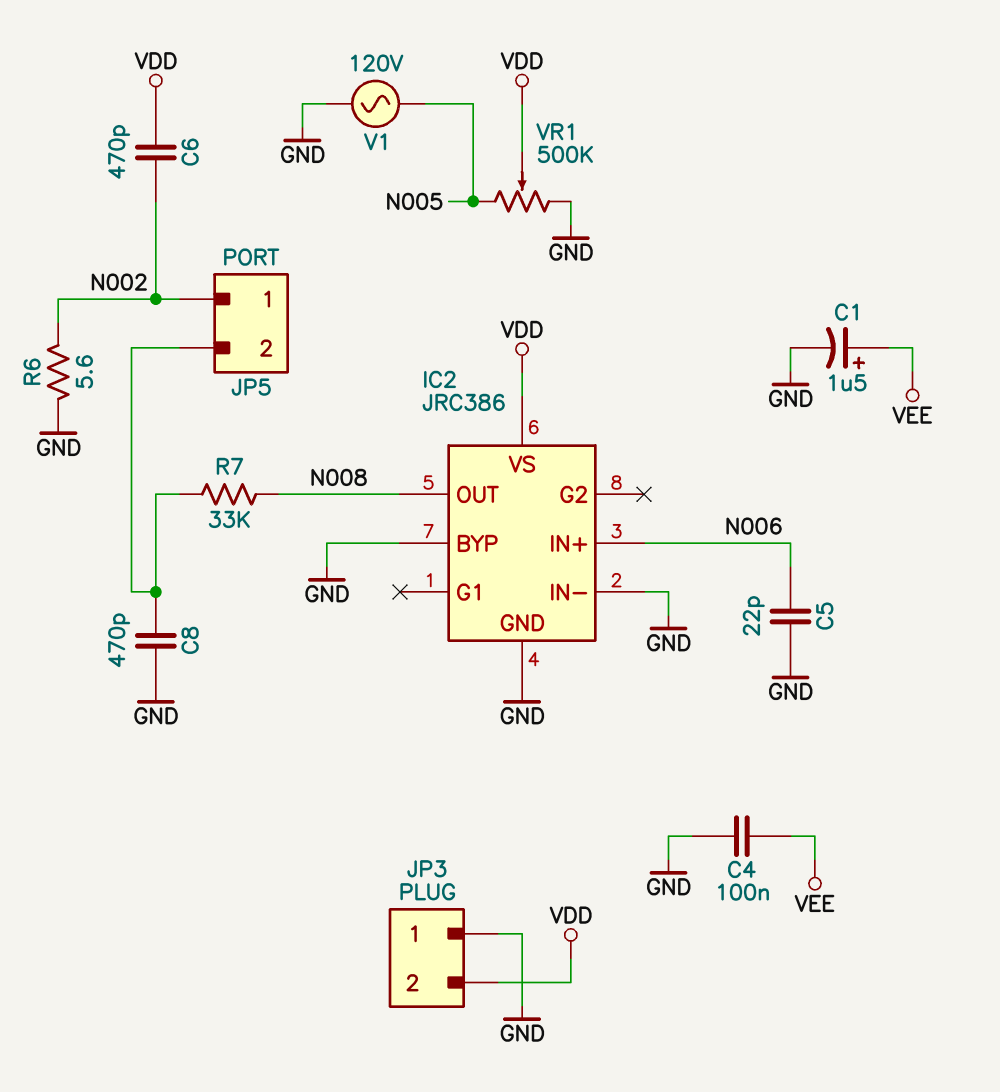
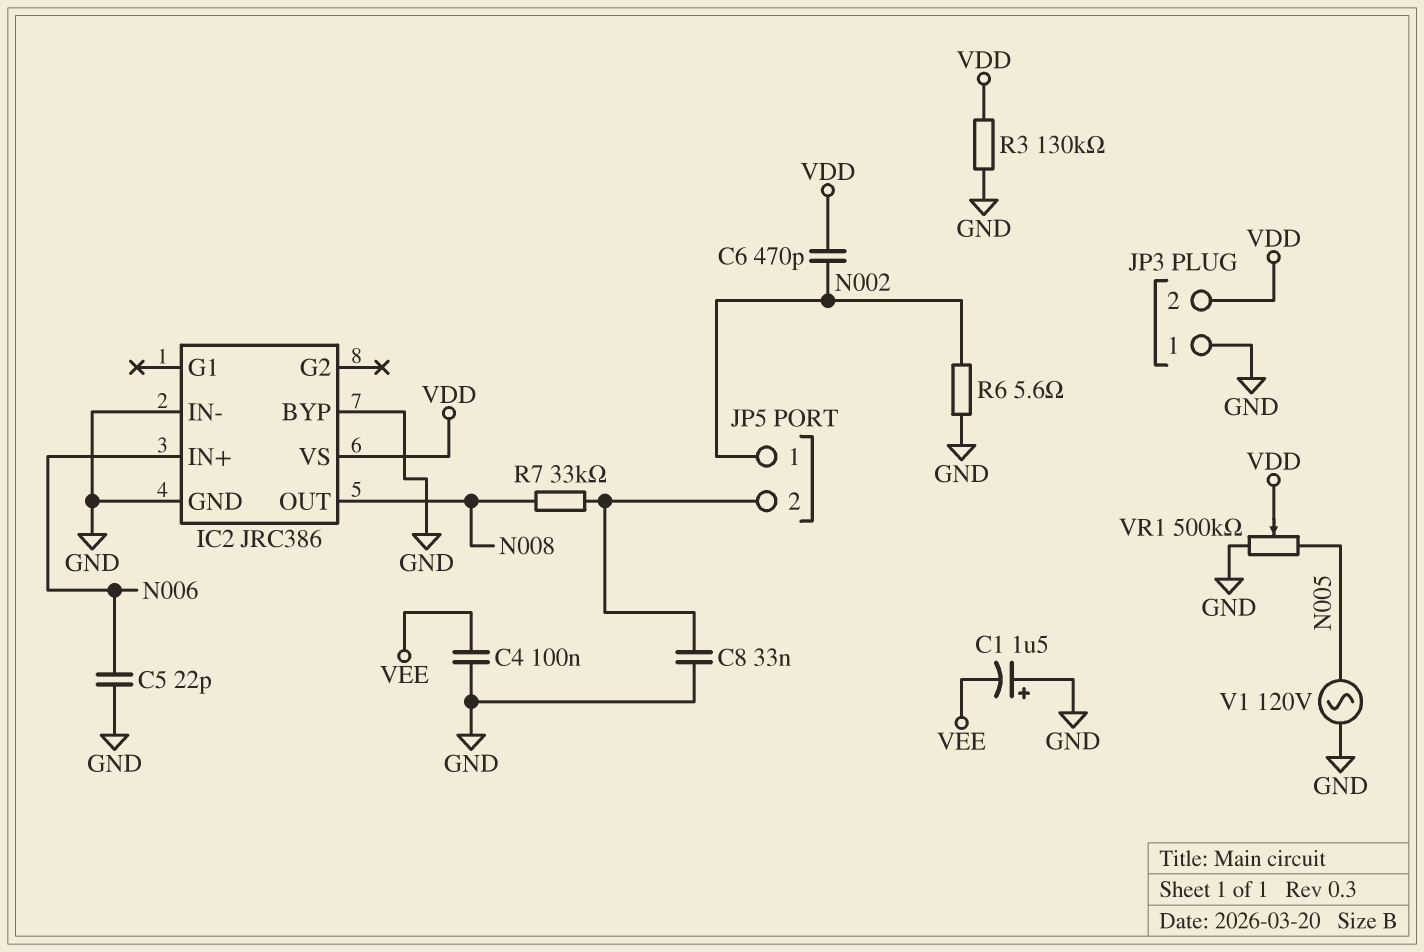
C1: 1.5uF (plus VEE, minus GND) -> 1.5uF (plus GND, minus VEE)
C8: 470pF (GND, JP5/2) -> 33nF (GND, JP5/2)
R3: none -> 130k (GND, VDD)

